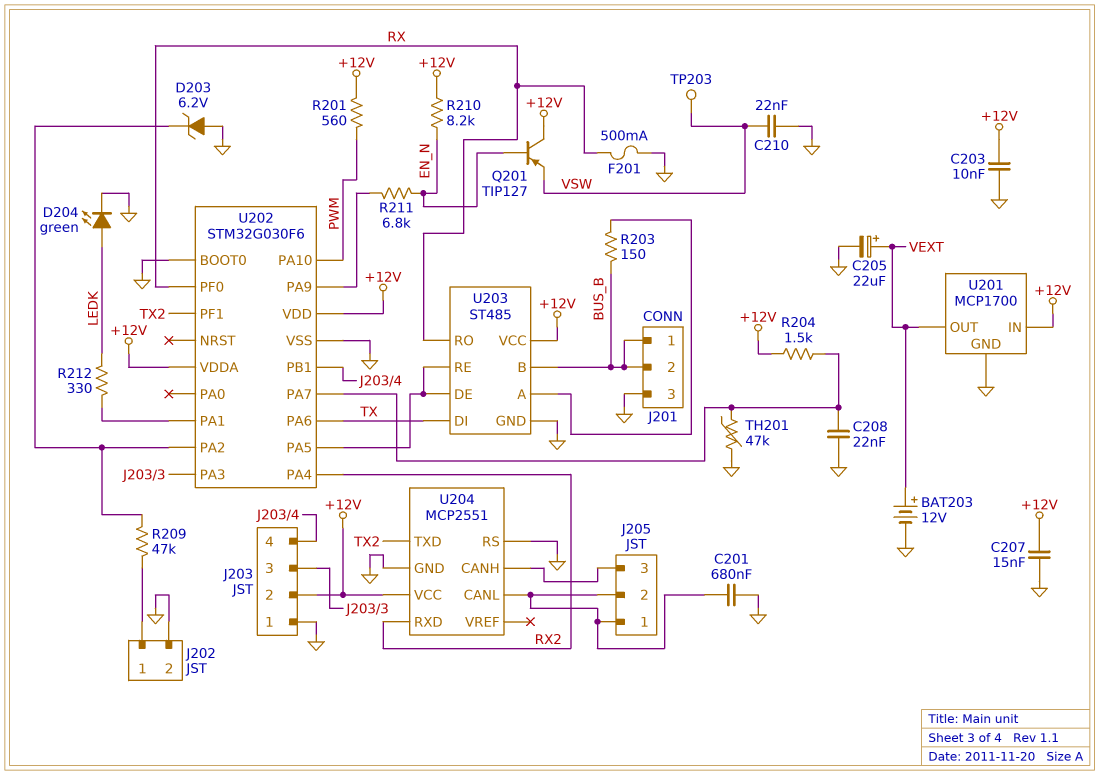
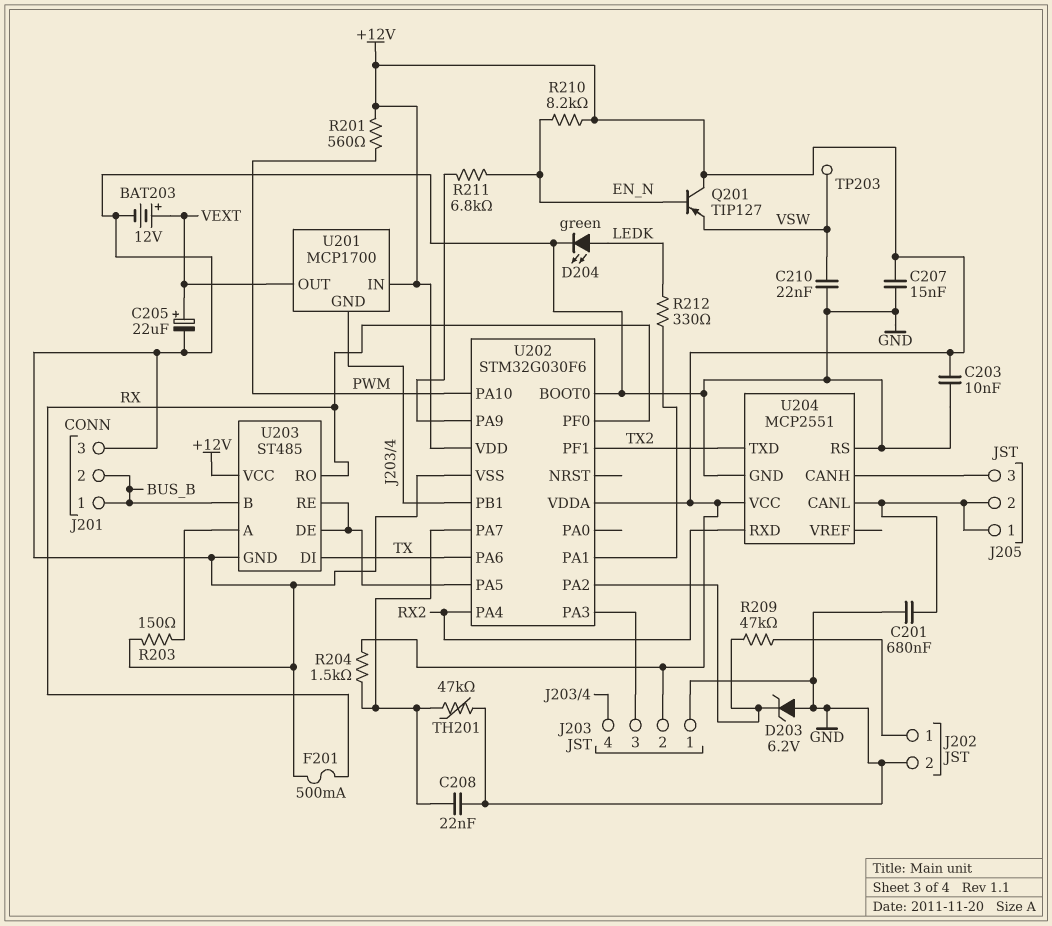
R203: 150 (BUS_B, U203/A) -> 150 (GND, U203/A)
U201 pin GND: GND -> J203/4

